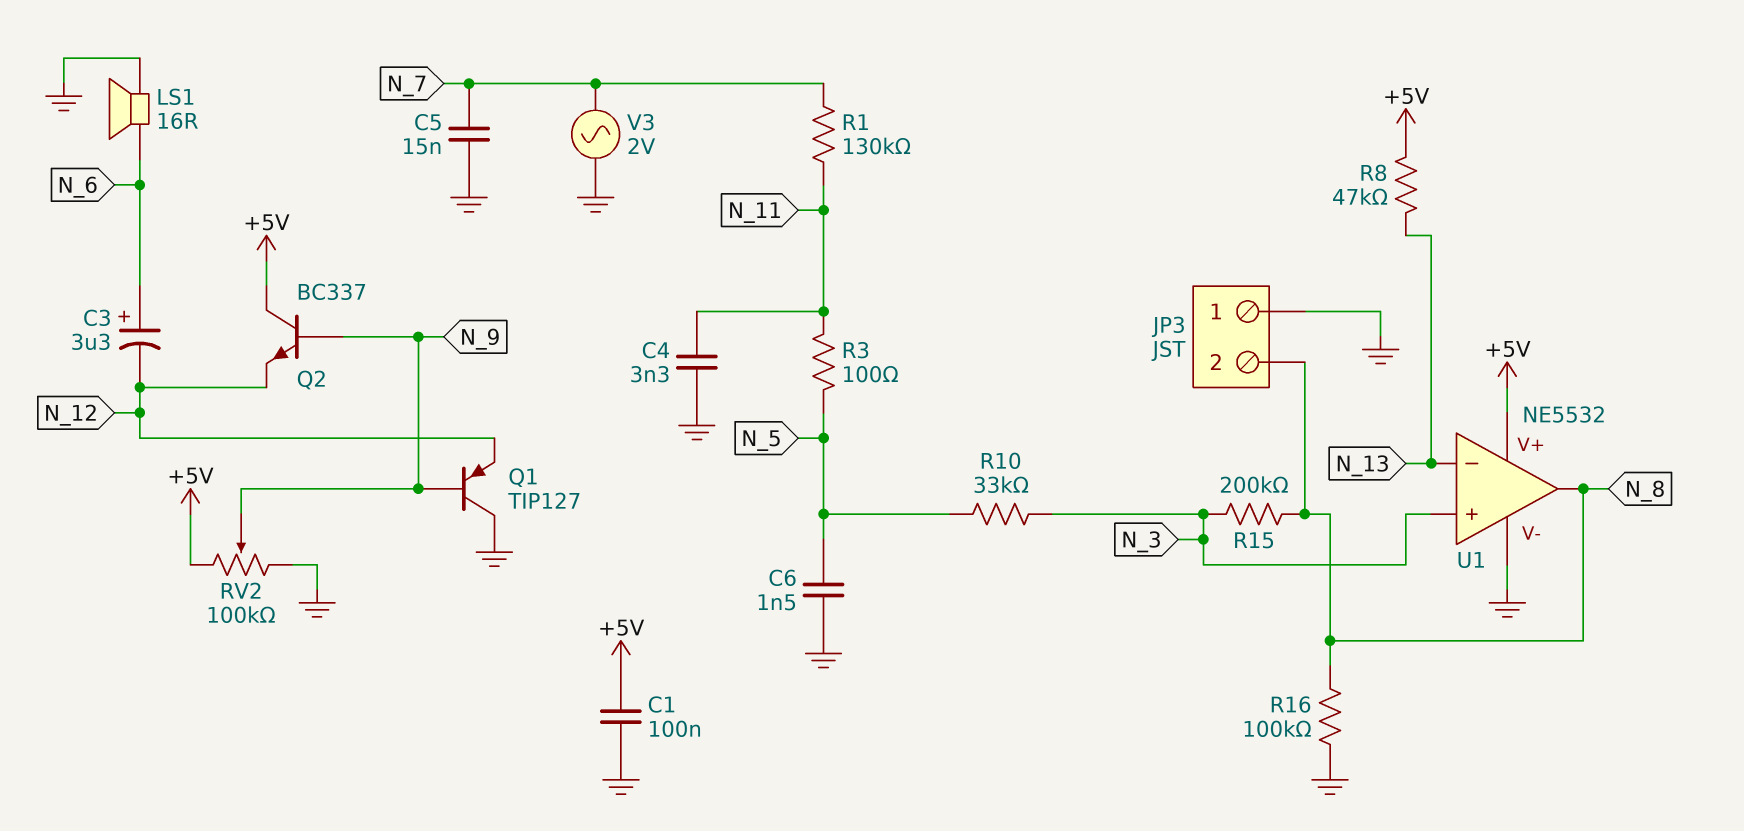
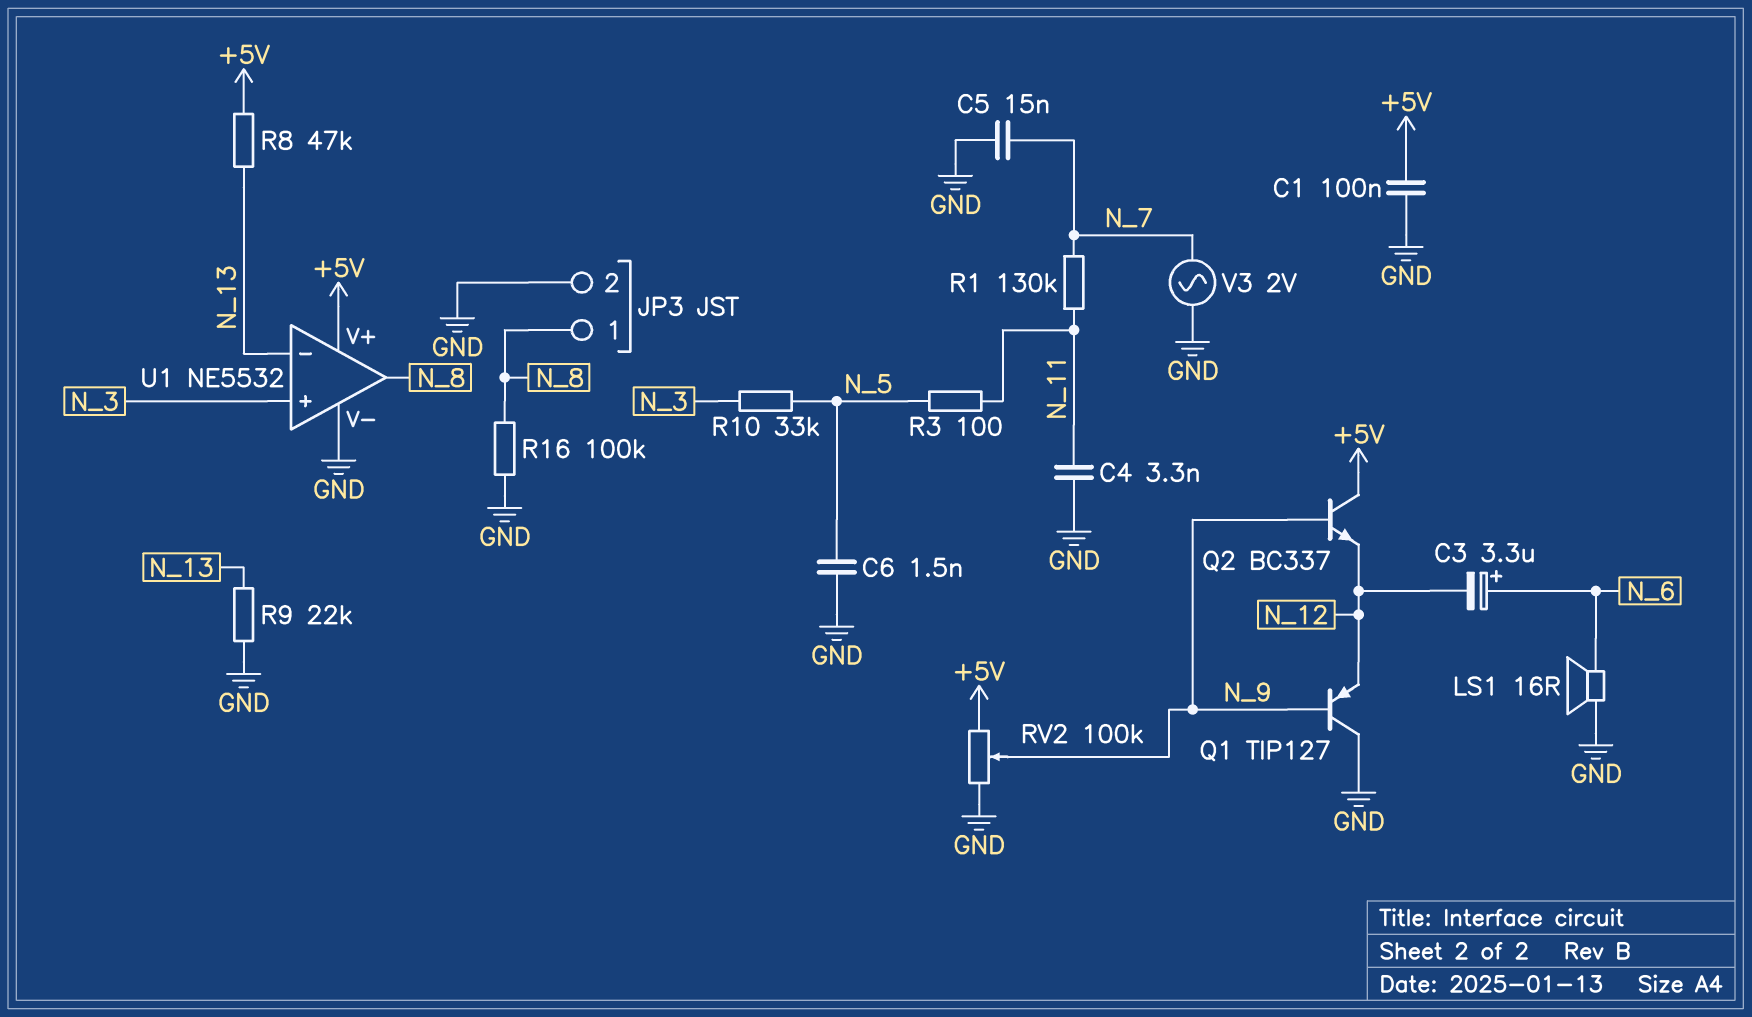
JP3 pin 1: GND -> N_8
JP3 pin 2: N_8 -> GND
R9: none -> 22k (GND, N_13)
R15: 200k (N_3, N_8) -> none

